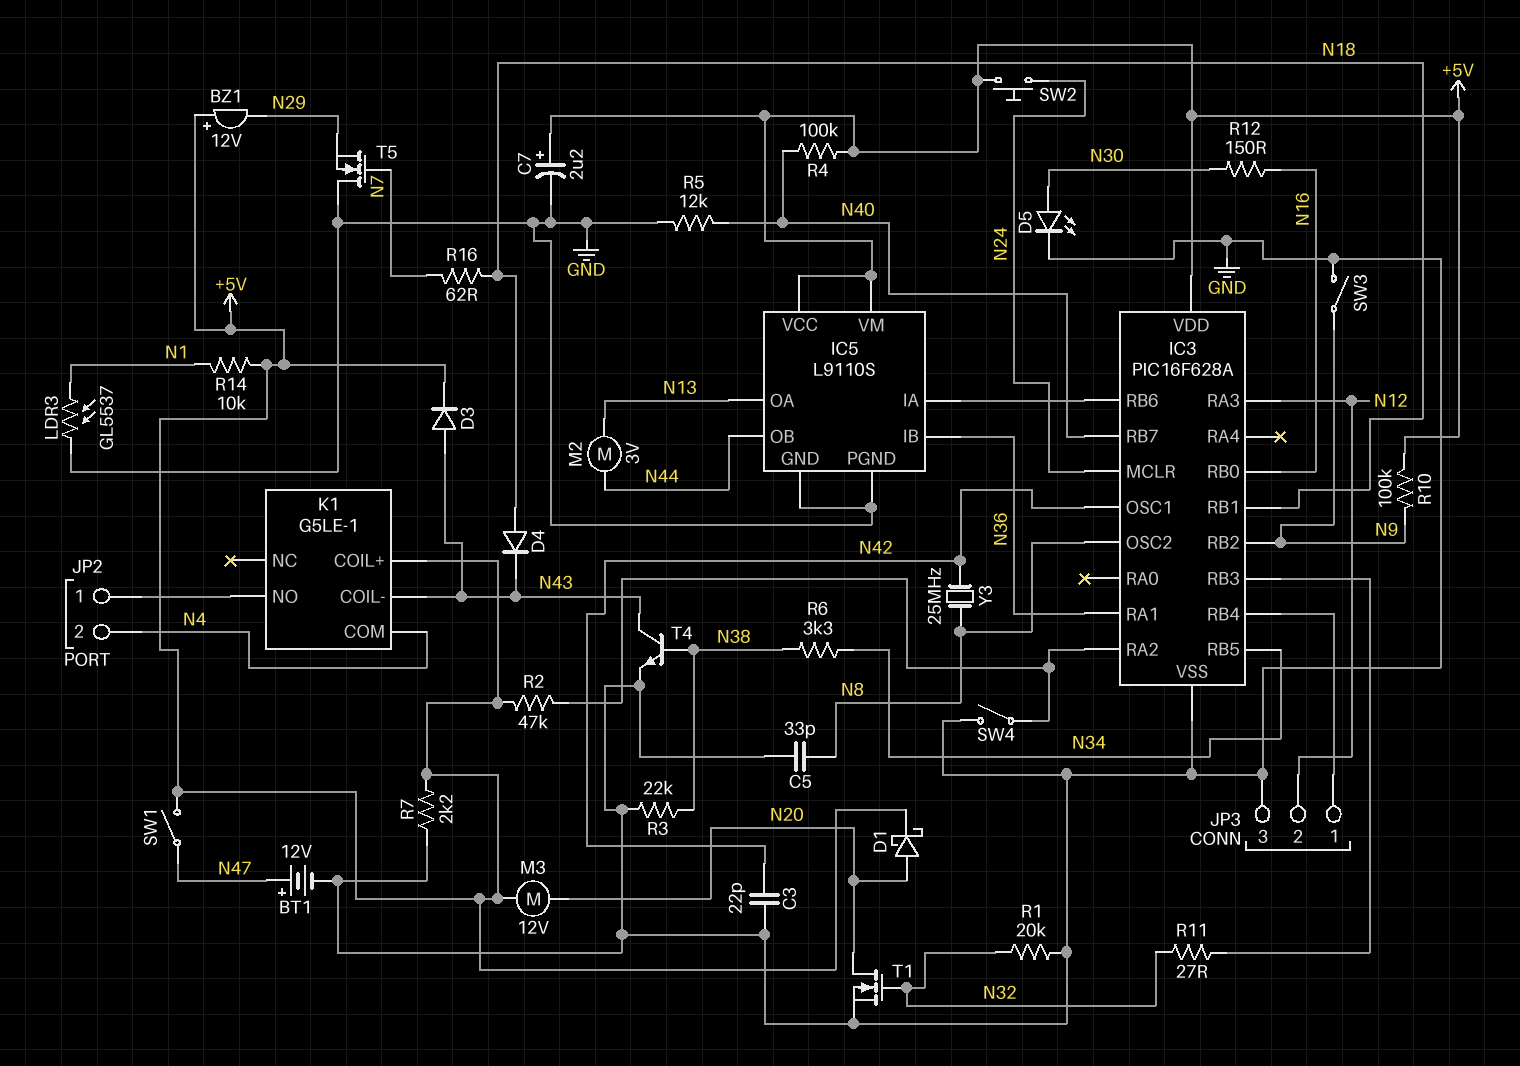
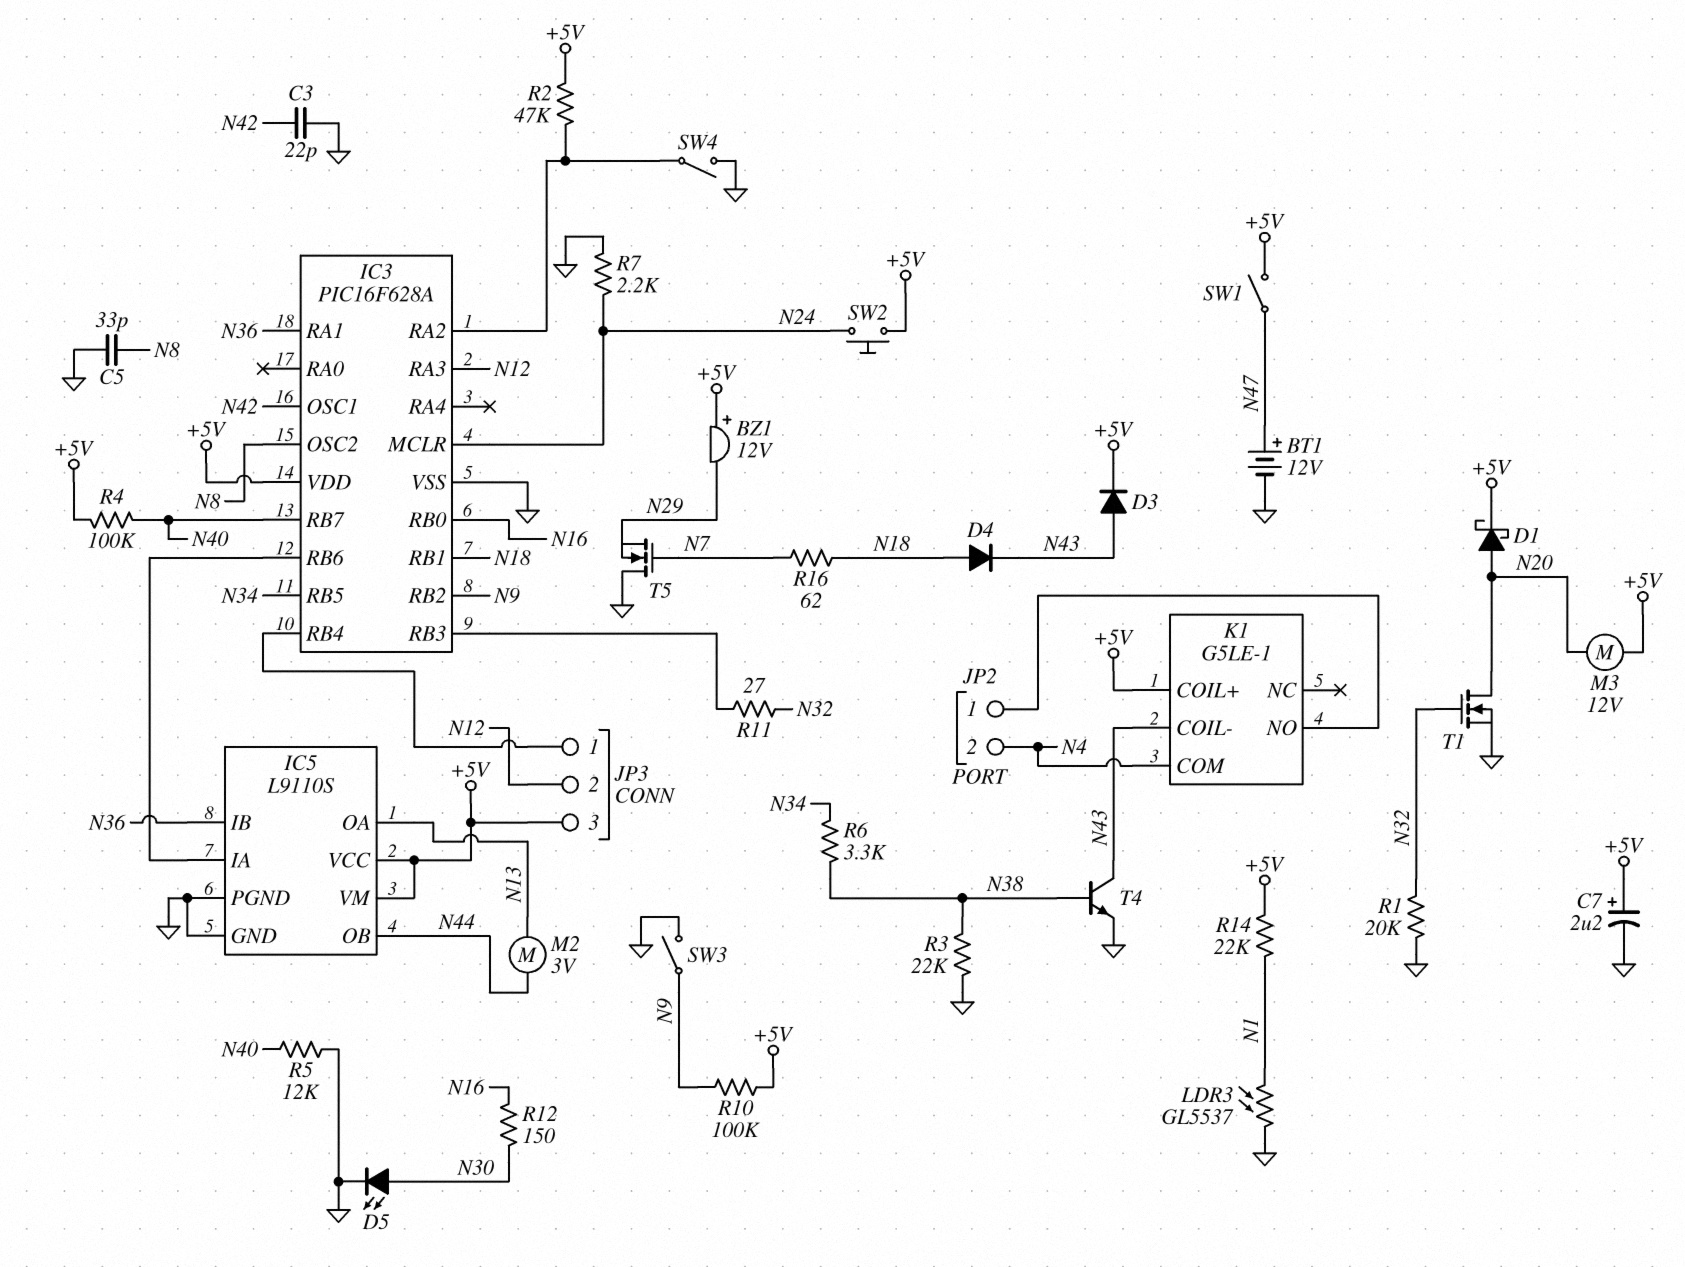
JP3 pin 3: GND -> +5V
R7: 2.2k (+5V, GND) -> 2.2k (GND, N24)
R14: 10k (+5V, N1) -> 22k (+5V, N1)
Y3: 25MHz (N8, N42) -> none

